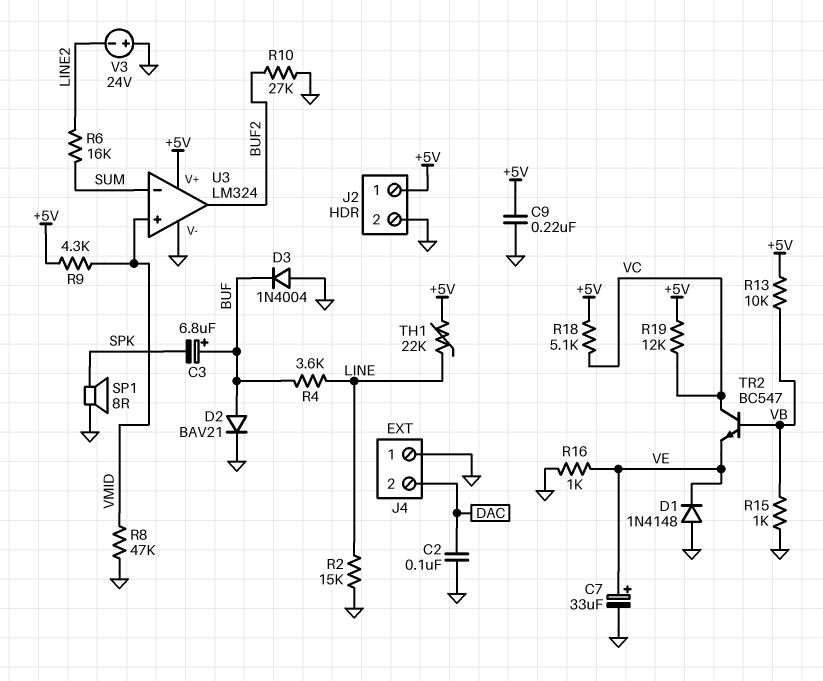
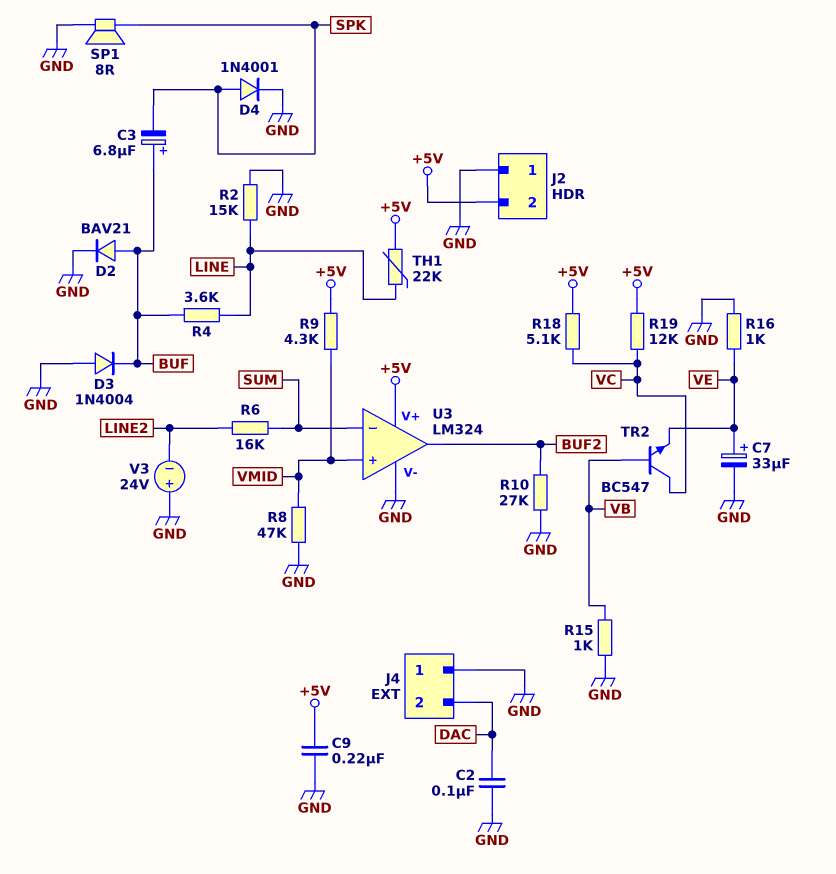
D1: diode 1N4148 (A GND, K VE) -> none
D4: none -> diode 1N4001 (A SPK, K GND)
J2 pin 1: +5V -> GND
J2 pin 2: GND -> +5V
R13: 10k (+5V, VB) -> none

